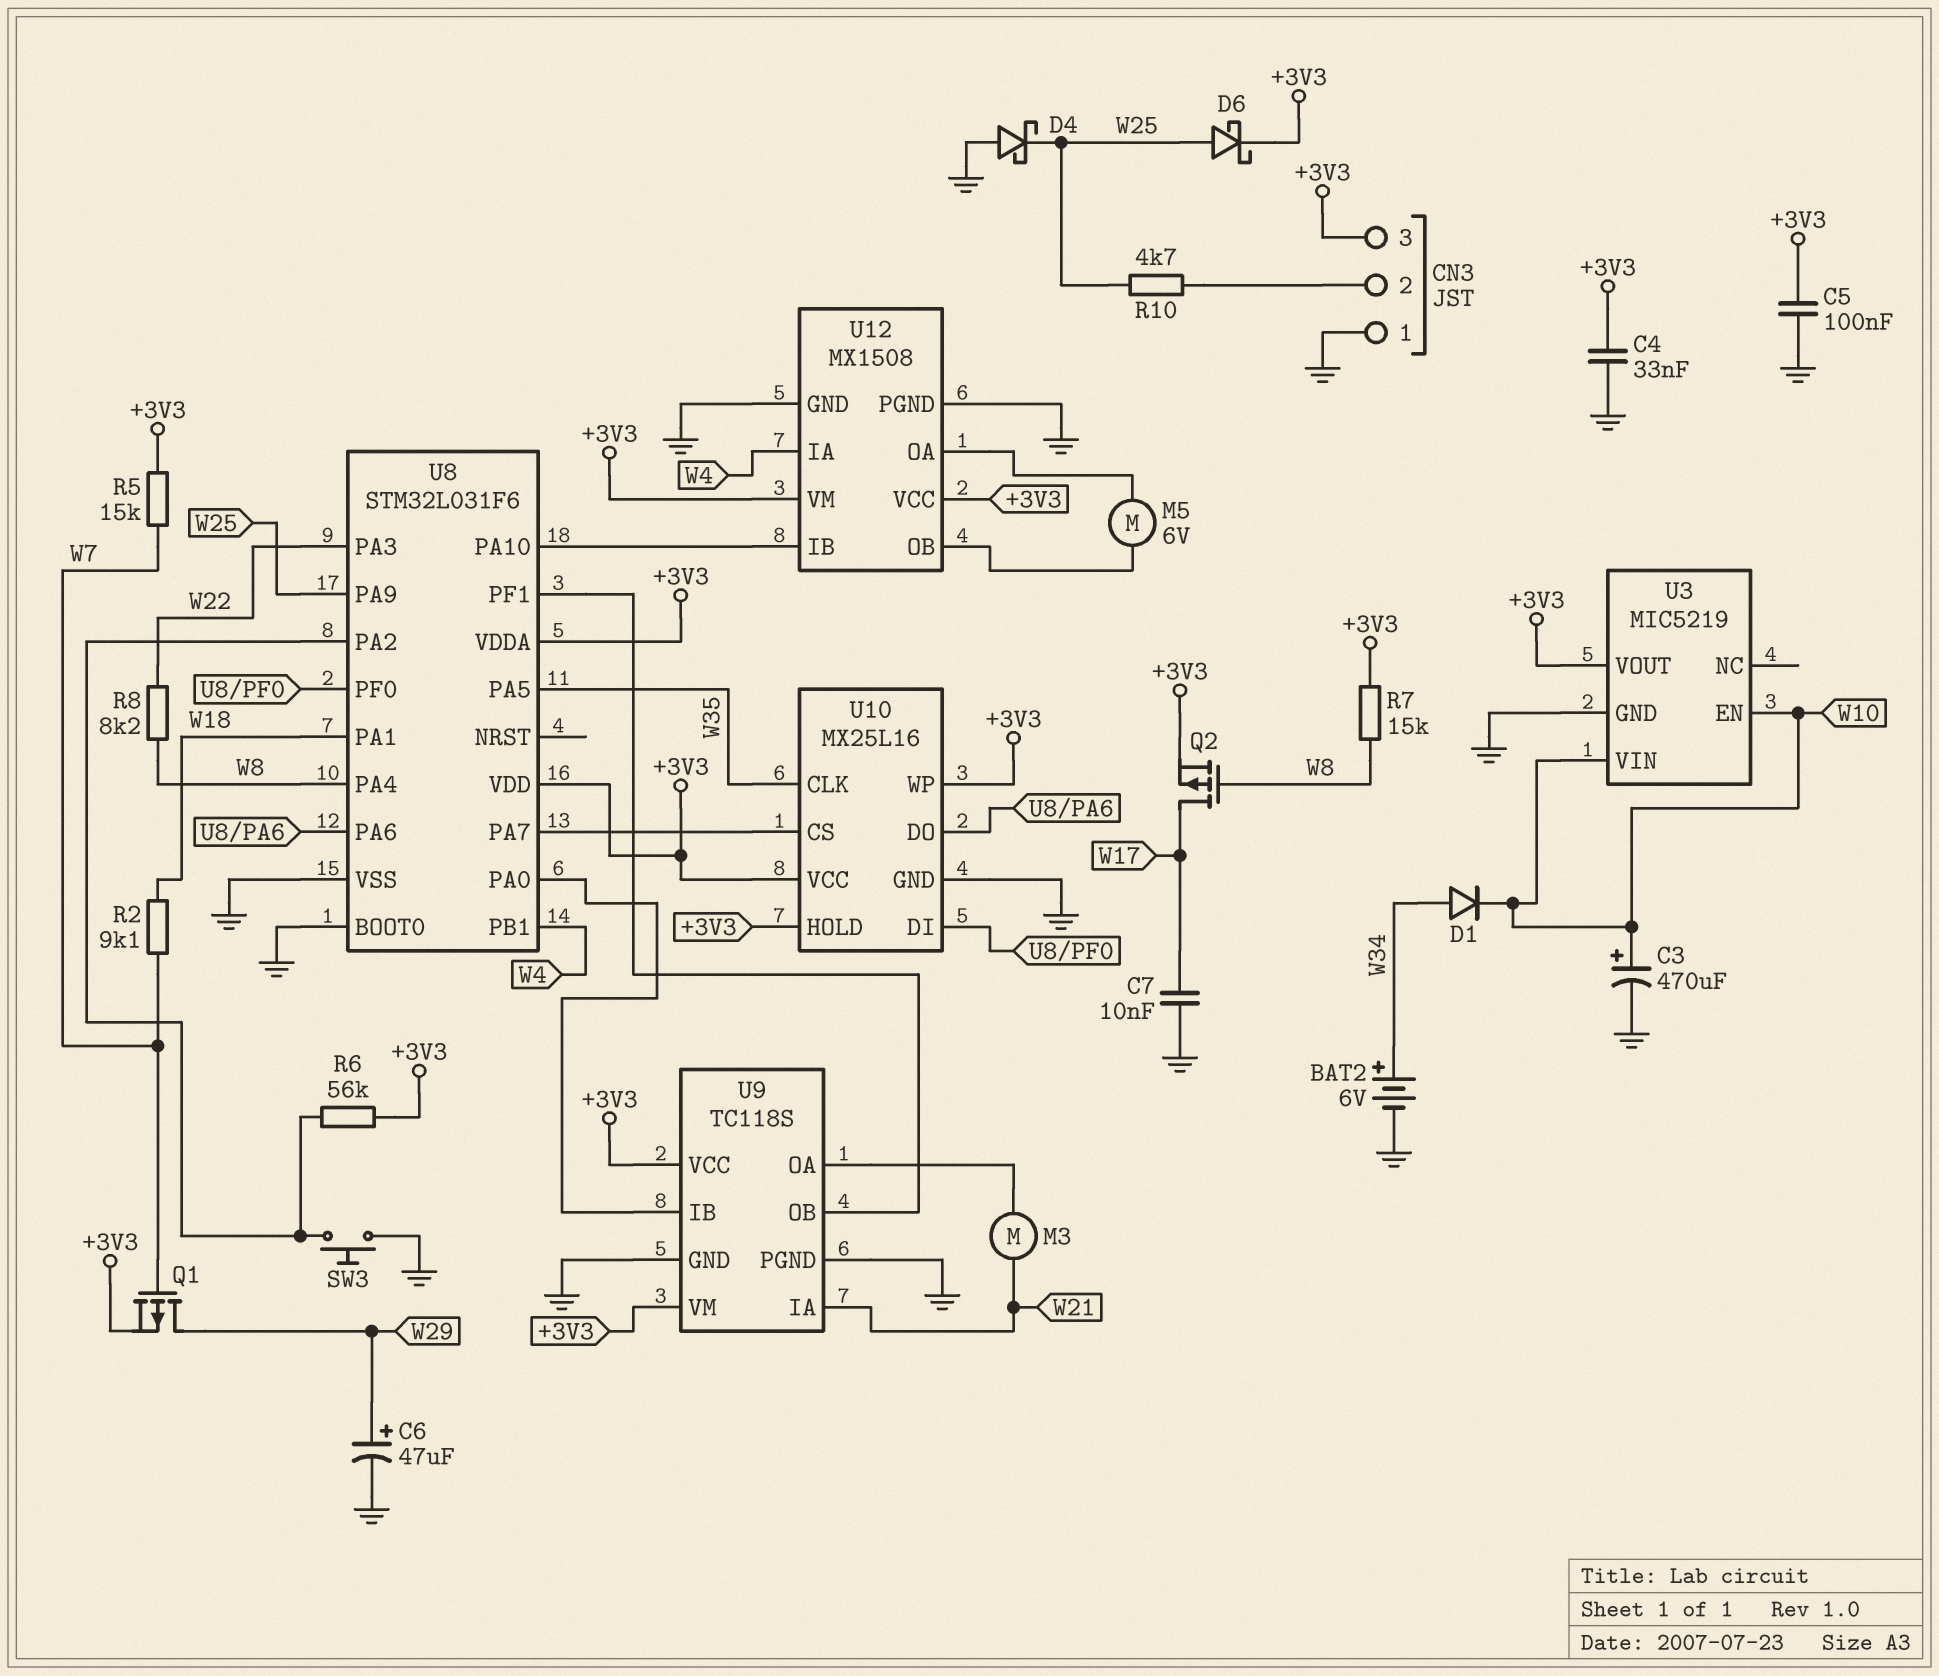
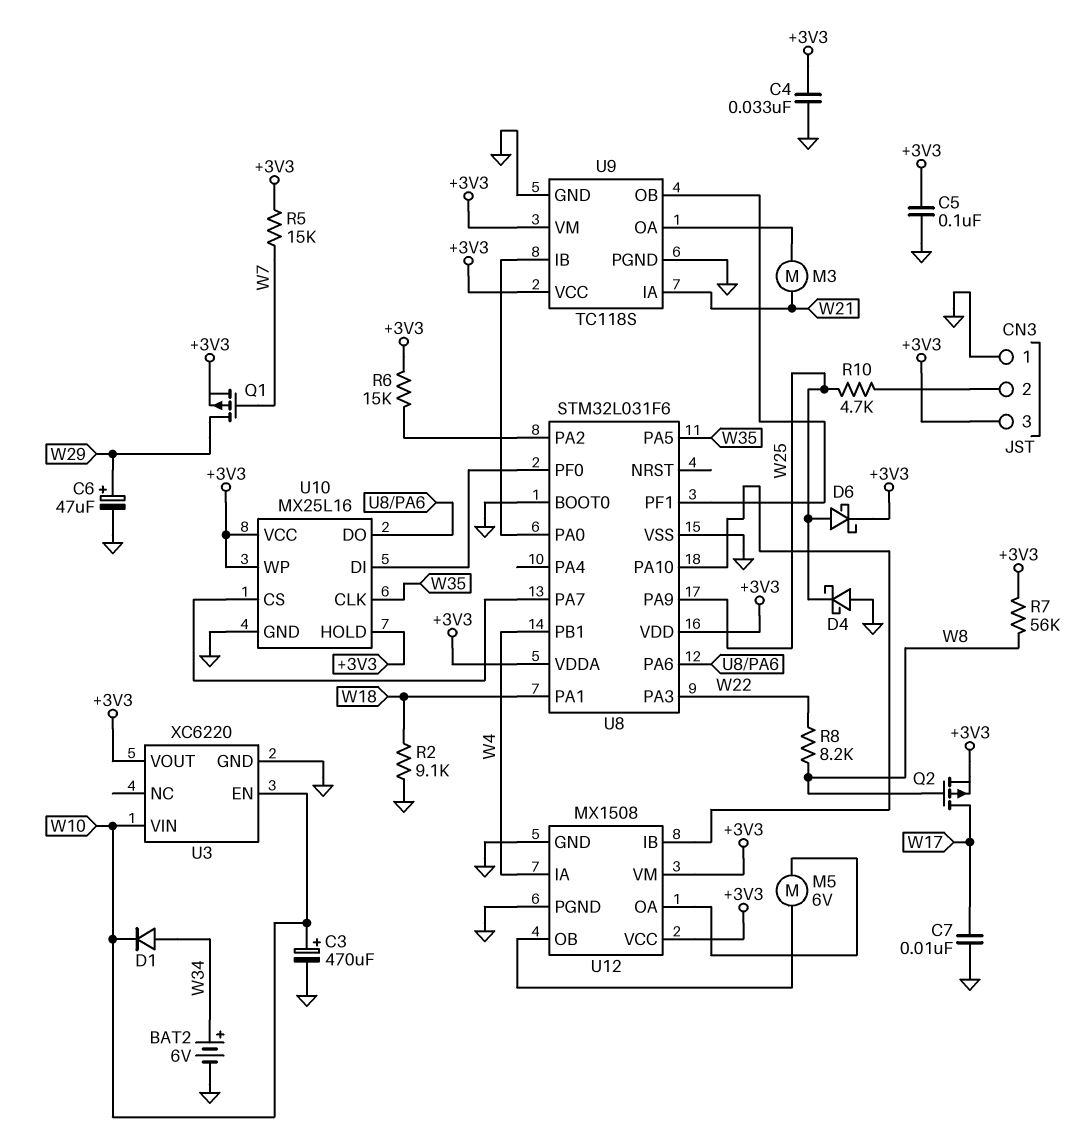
R2: 9.1k (W7, W18) -> 9.1k (GND, W18)
R6: 56k (+3V3, U8/PA2) -> 15k (+3V3, U8/PA2)
R7: 15k (+3V3, W8) -> 56k (+3V3, W8)
SW3: button (GND, U8/PA2) -> none
U3: MIC5219 -> XC6220
U8 pin PA4: W8 -> none

